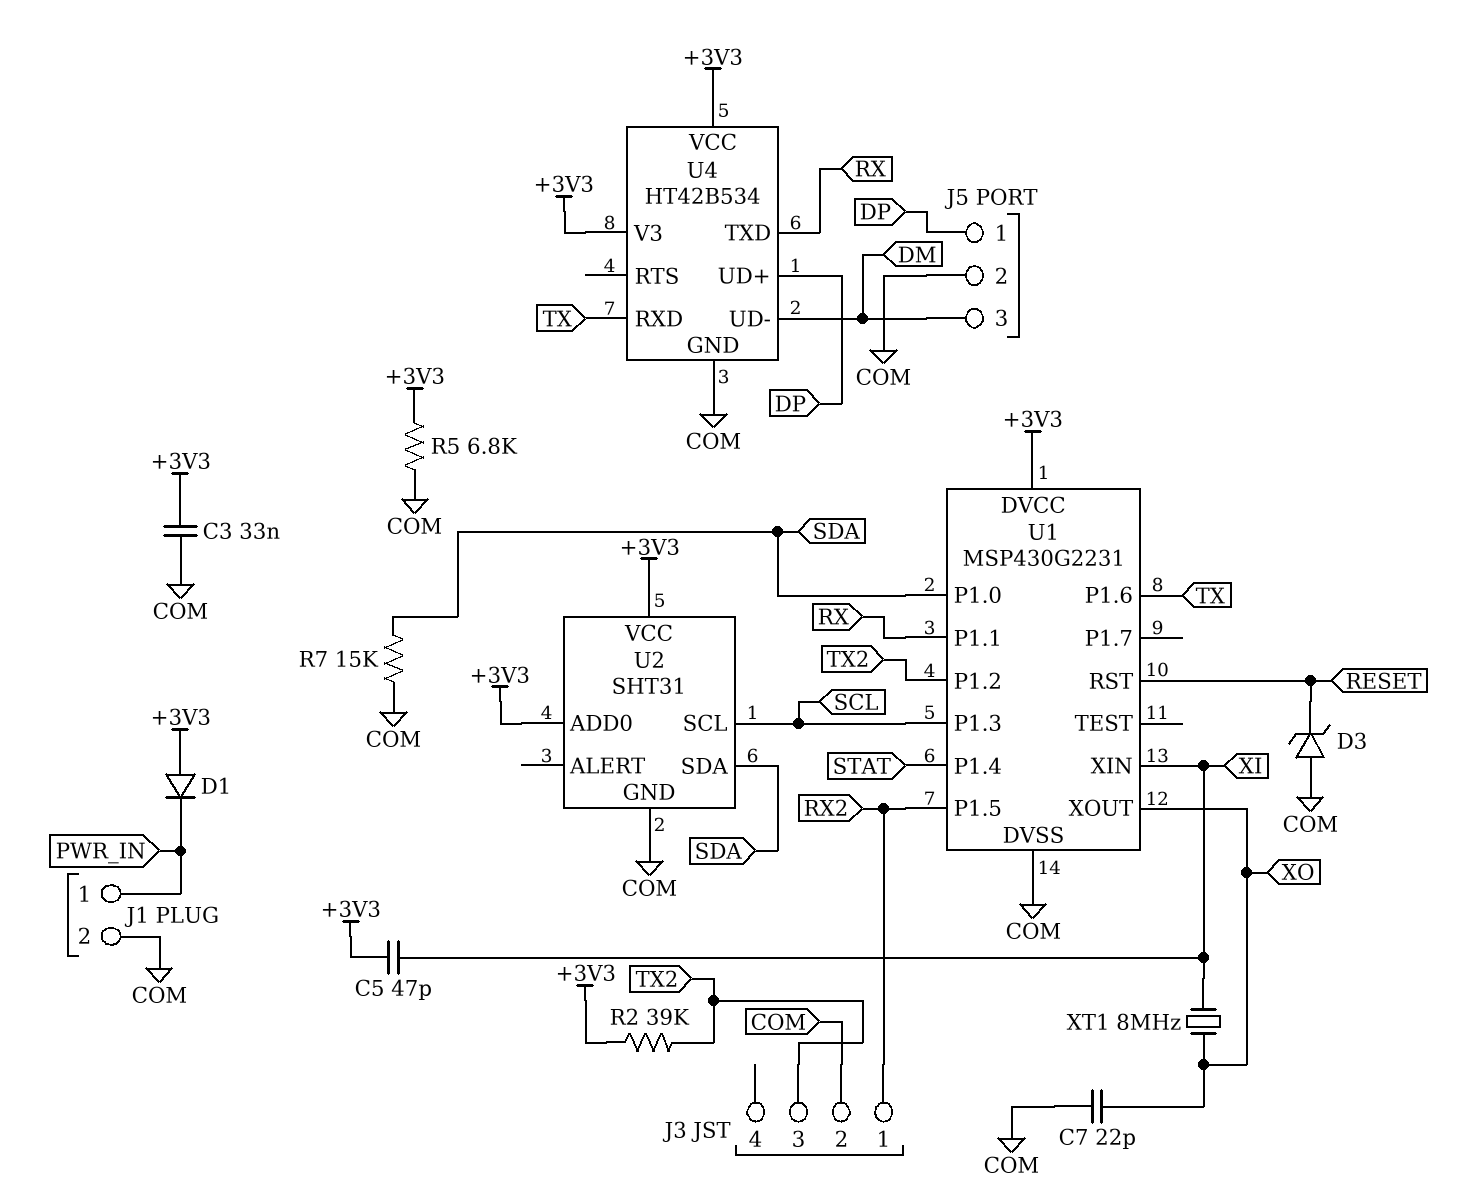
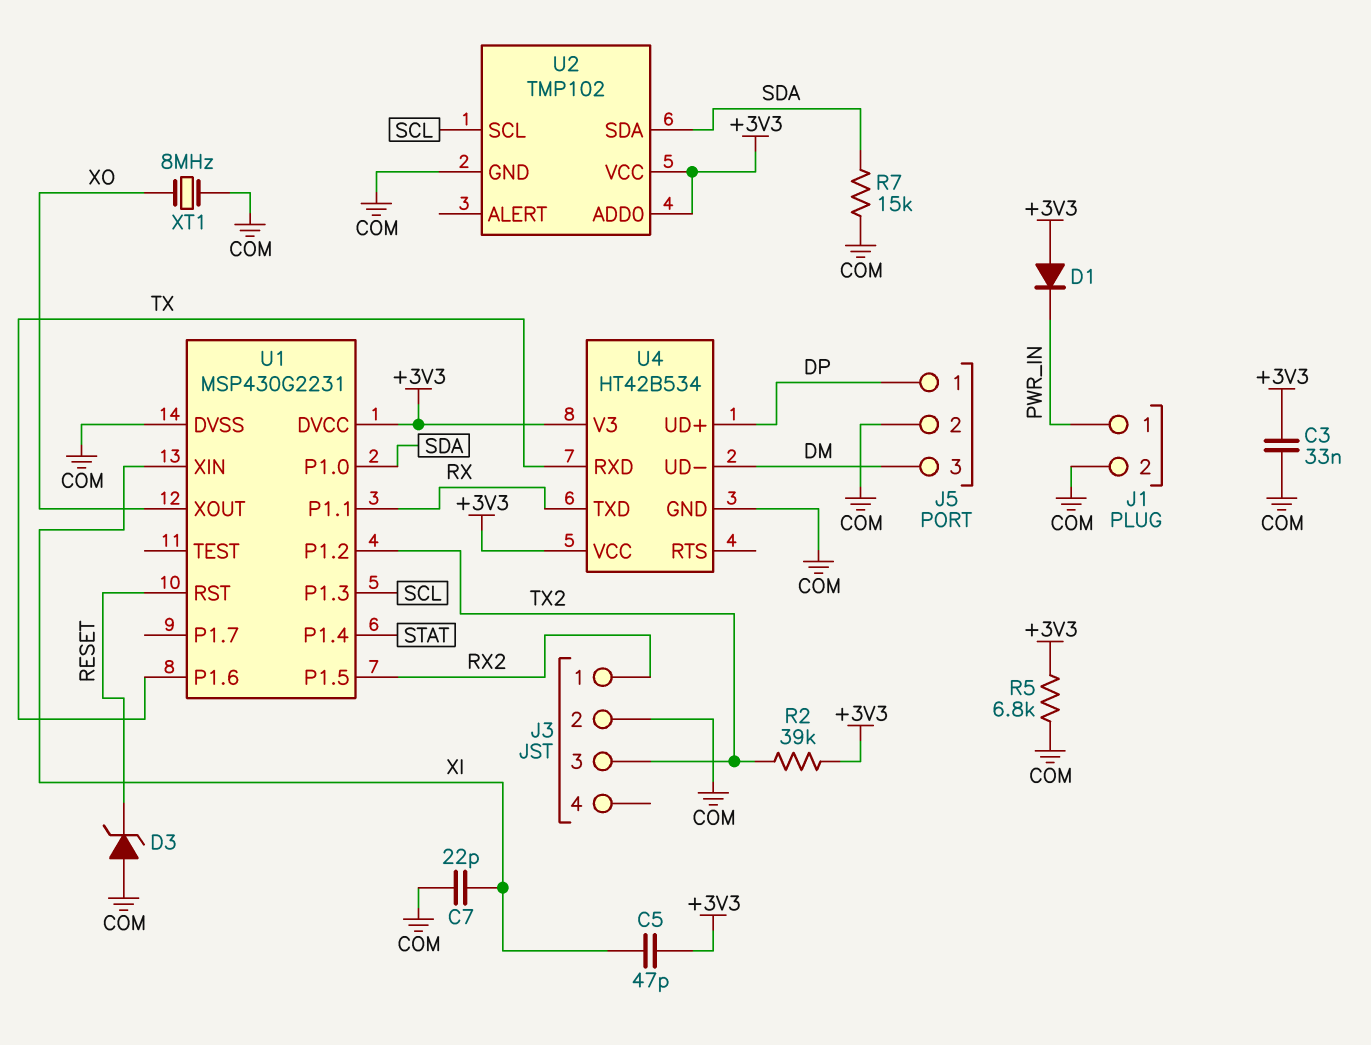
C7: 22pF (COM, XO) -> 22pF (COM, XI)
U2: SHT31 -> TMP102
XT1: 8MHz (XI, XO) -> 8MHz (COM, XO)

